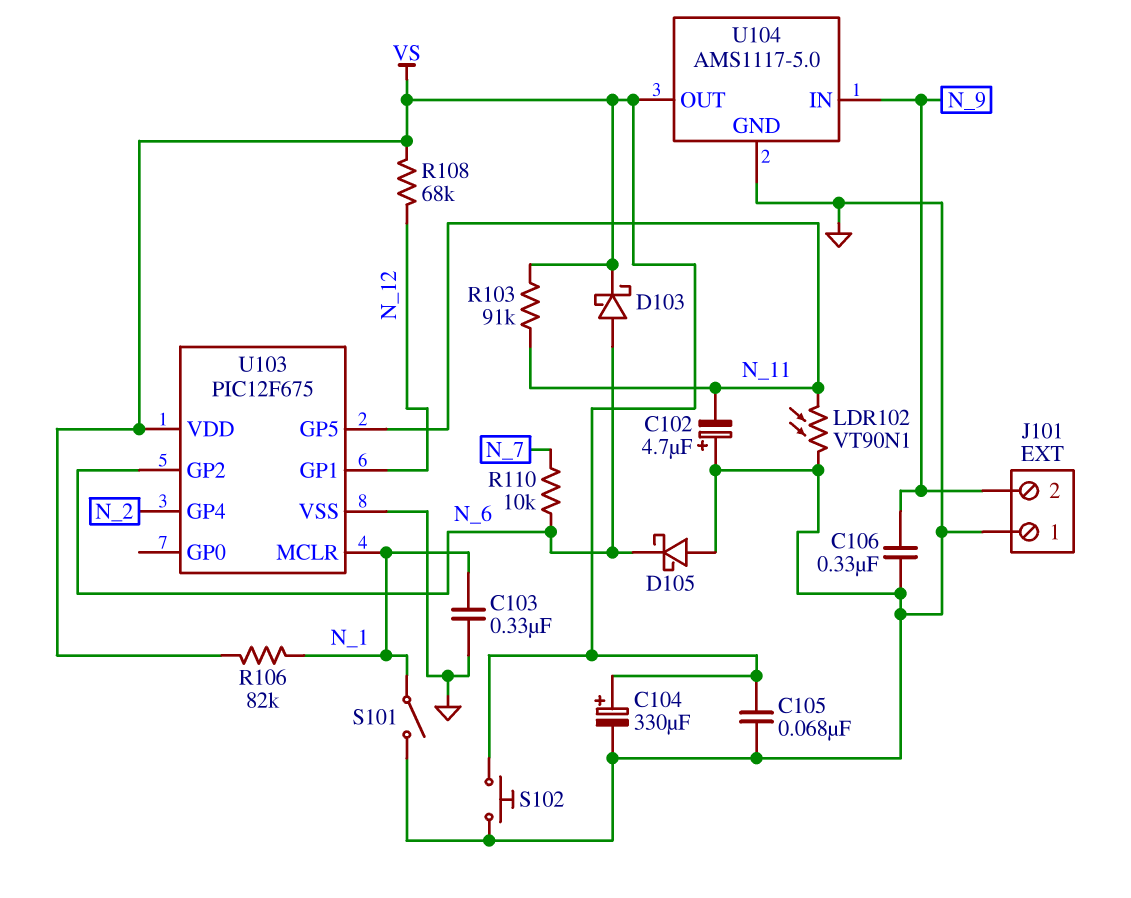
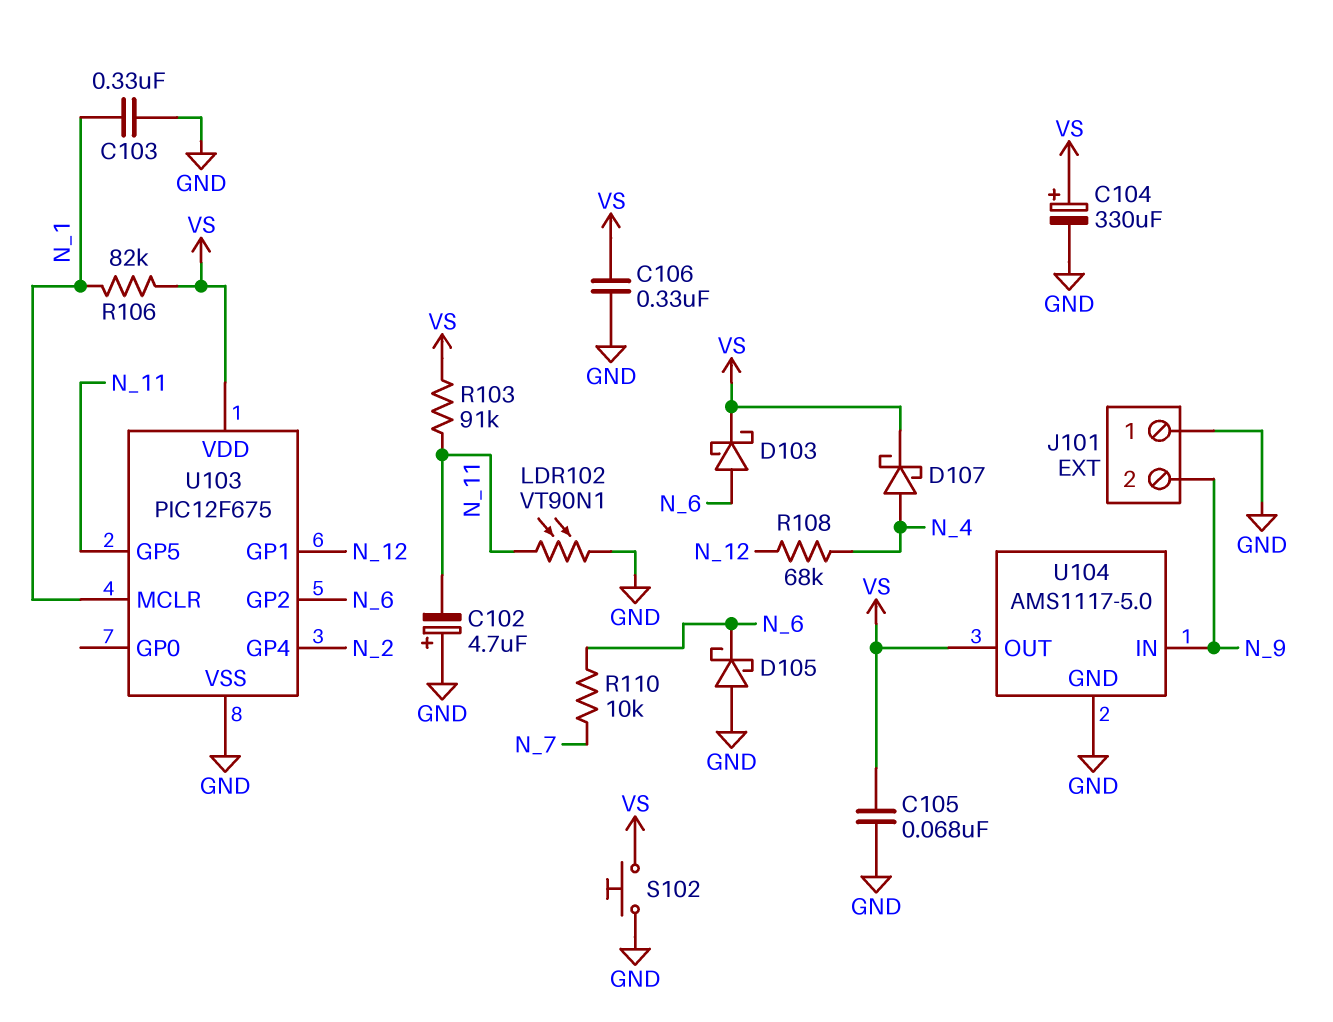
C106: 330nF (GND, N_9) -> 330nF (GND, VS)
D107: none -> schottky (A N_4, K VS)
R108: 68k (N_12, VS) -> 68k (N_4, N_12)
S101: switch (GND, N_1) -> none

